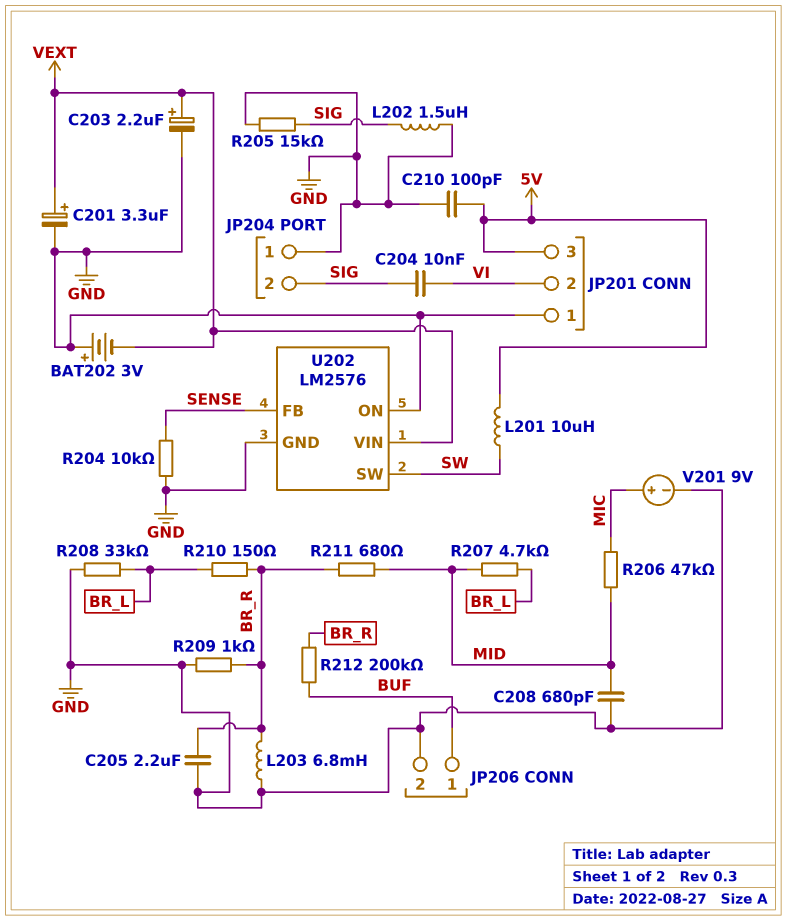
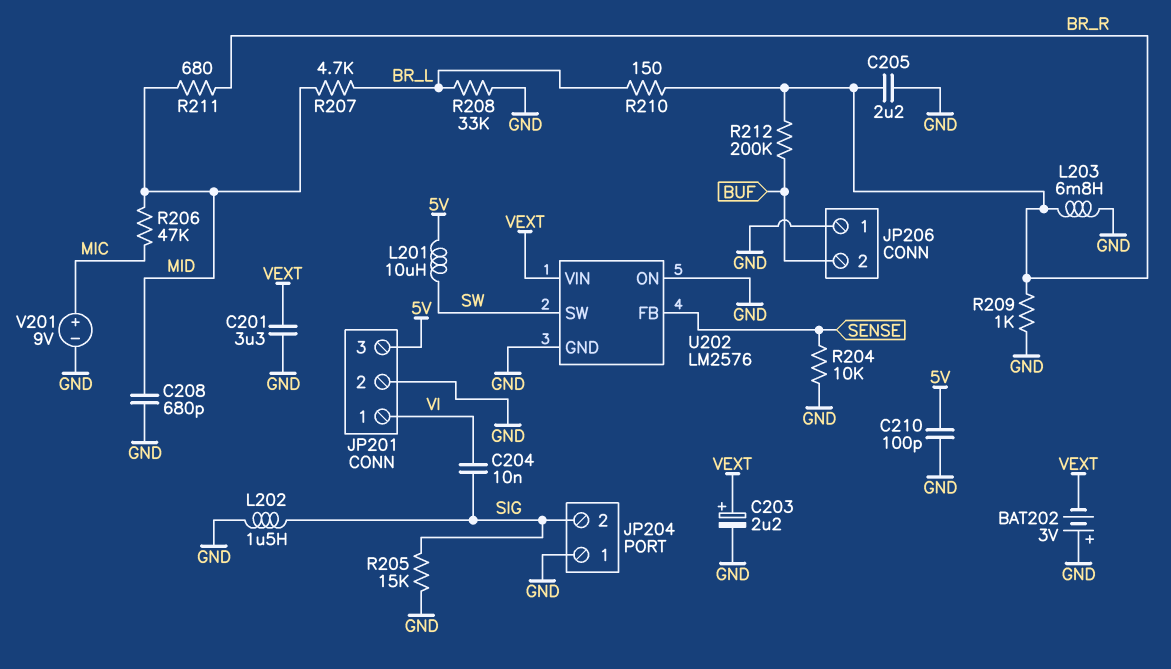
C201: 3.3uF (plus VEXT, minus GND) -> 3.3uF (GND, VEXT)
JP201 pin 1: GND -> VI
JP201 pin 2: VI -> GND
JP206 pin 1: BUF -> GND
JP206 pin 2: GND -> BUF

